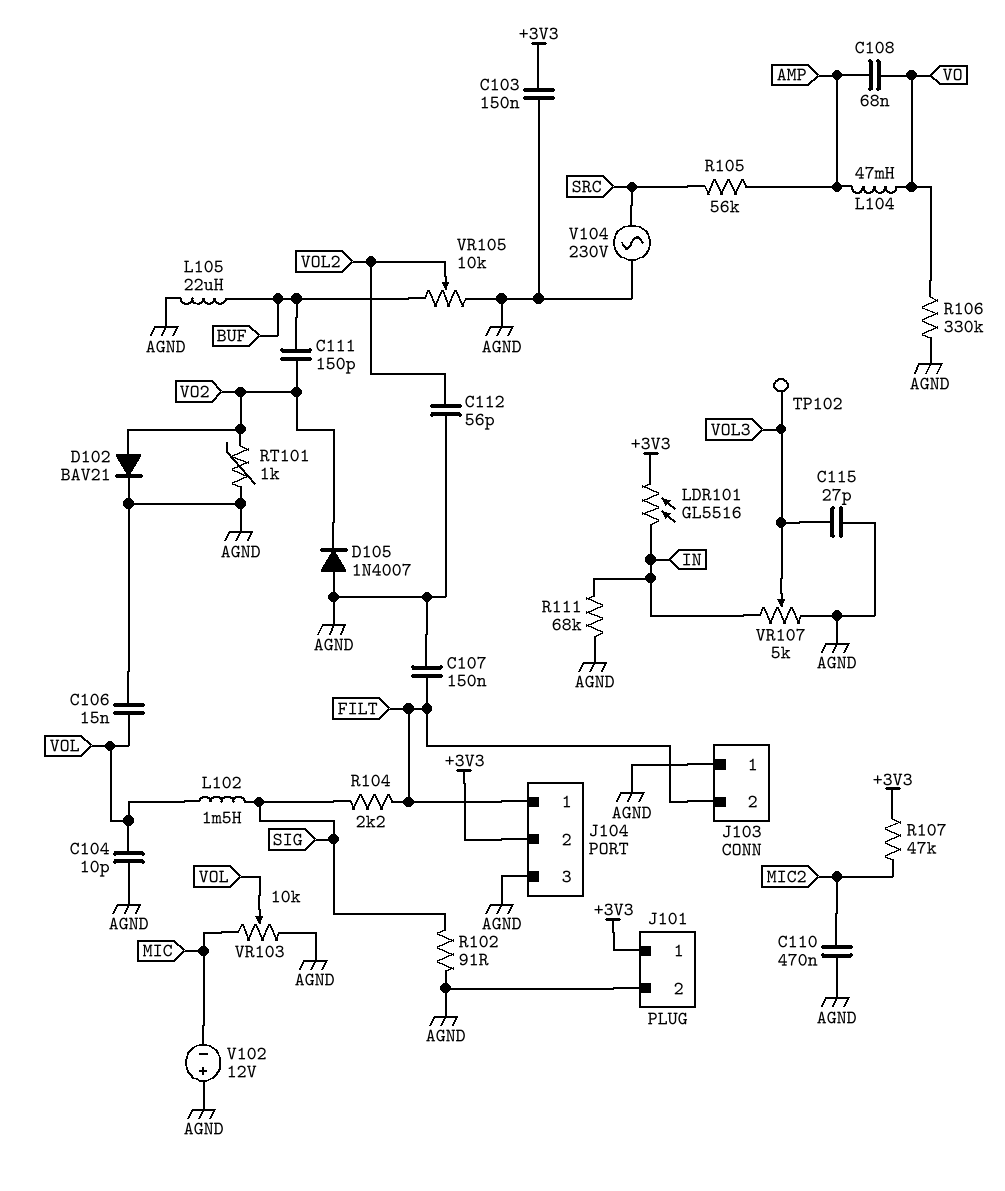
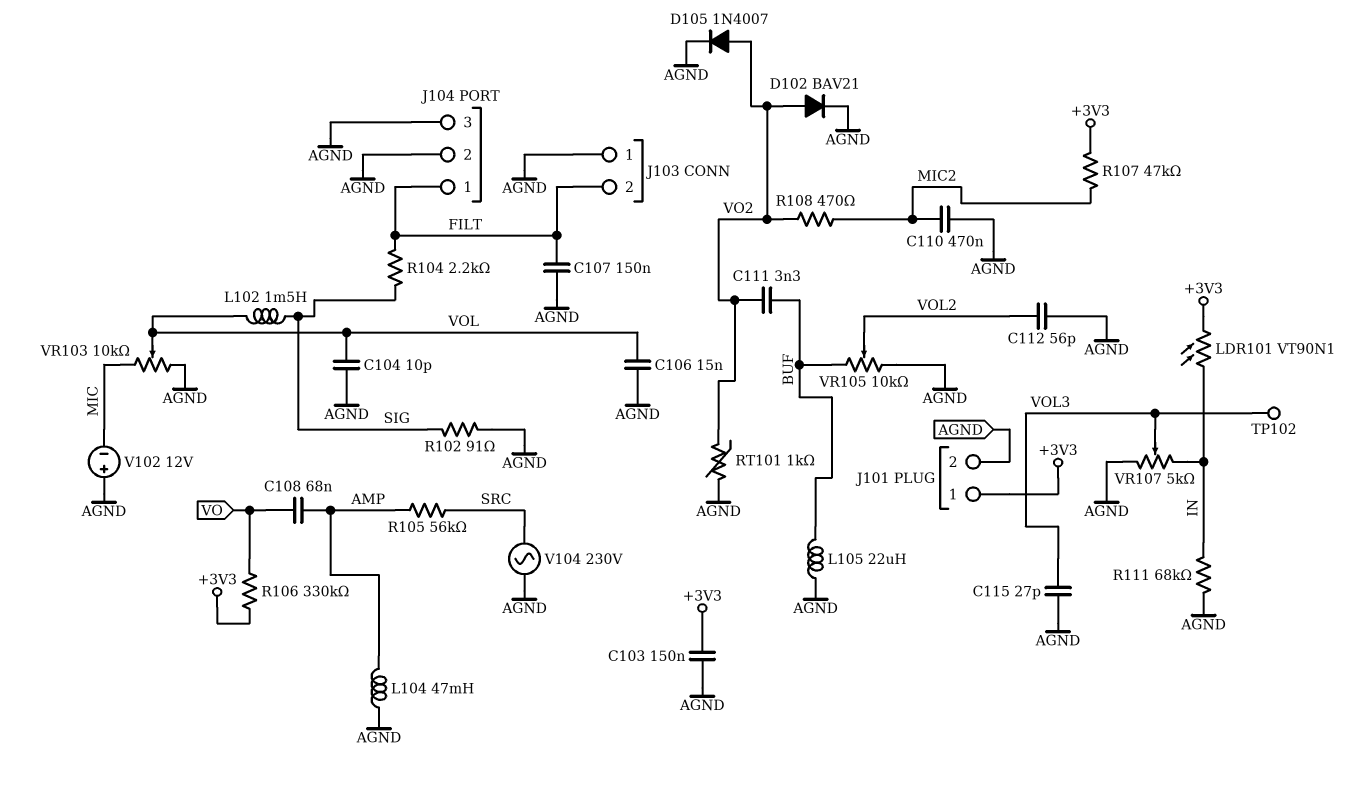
C111: 150pF (BUF, VO2) -> 3.3nF (BUF, VO2)
D105: diode 1N4007 (A AGND, K VO2) -> diode 1N4007 (A VO2, K AGND)
J104 pin 2: +3V3 -> AGND
L104: 47mH (AMP, VO) -> 47mH (AGND, AMP)
LDR101: GL5516 (+3V3, IN) -> VT90N1 (+3V3, IN)
R106: 330k (AGND, VO) -> 330k (+3V3, VO)
R108: none -> 470 (MIC2, VO2)

